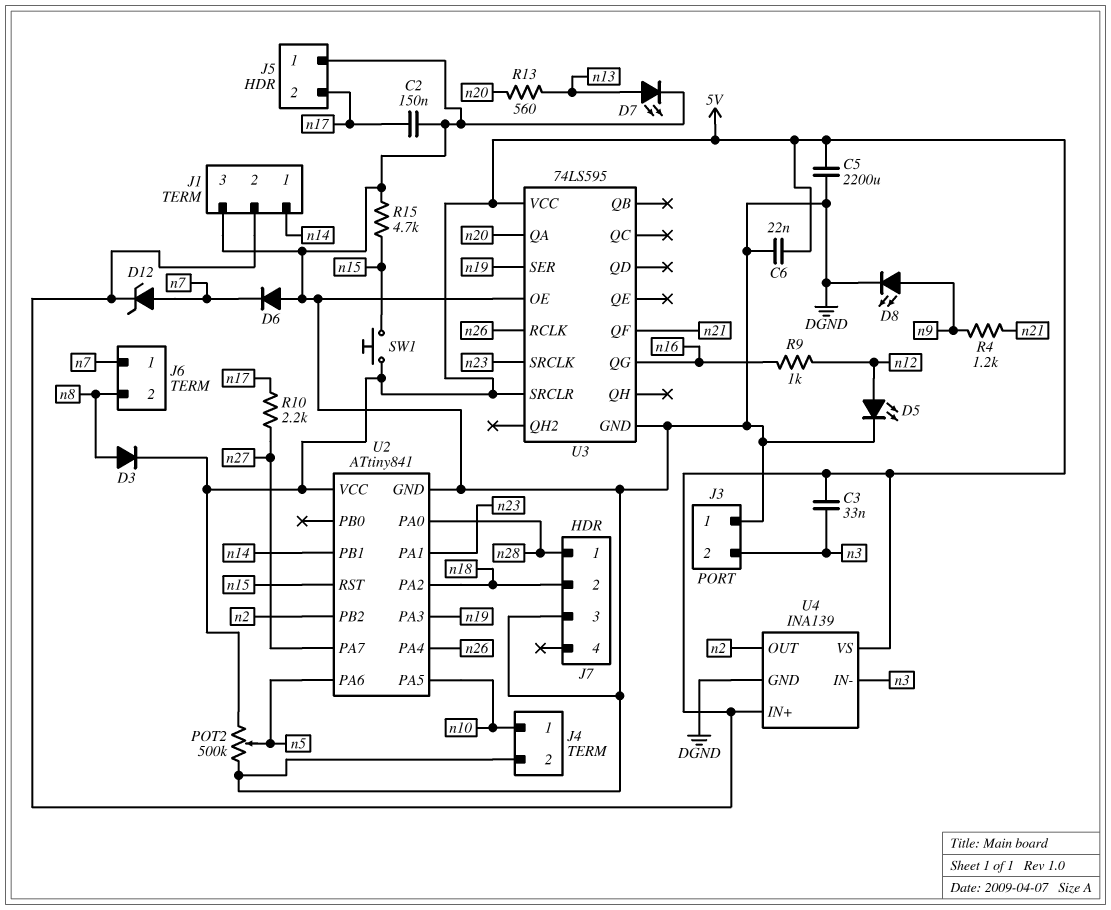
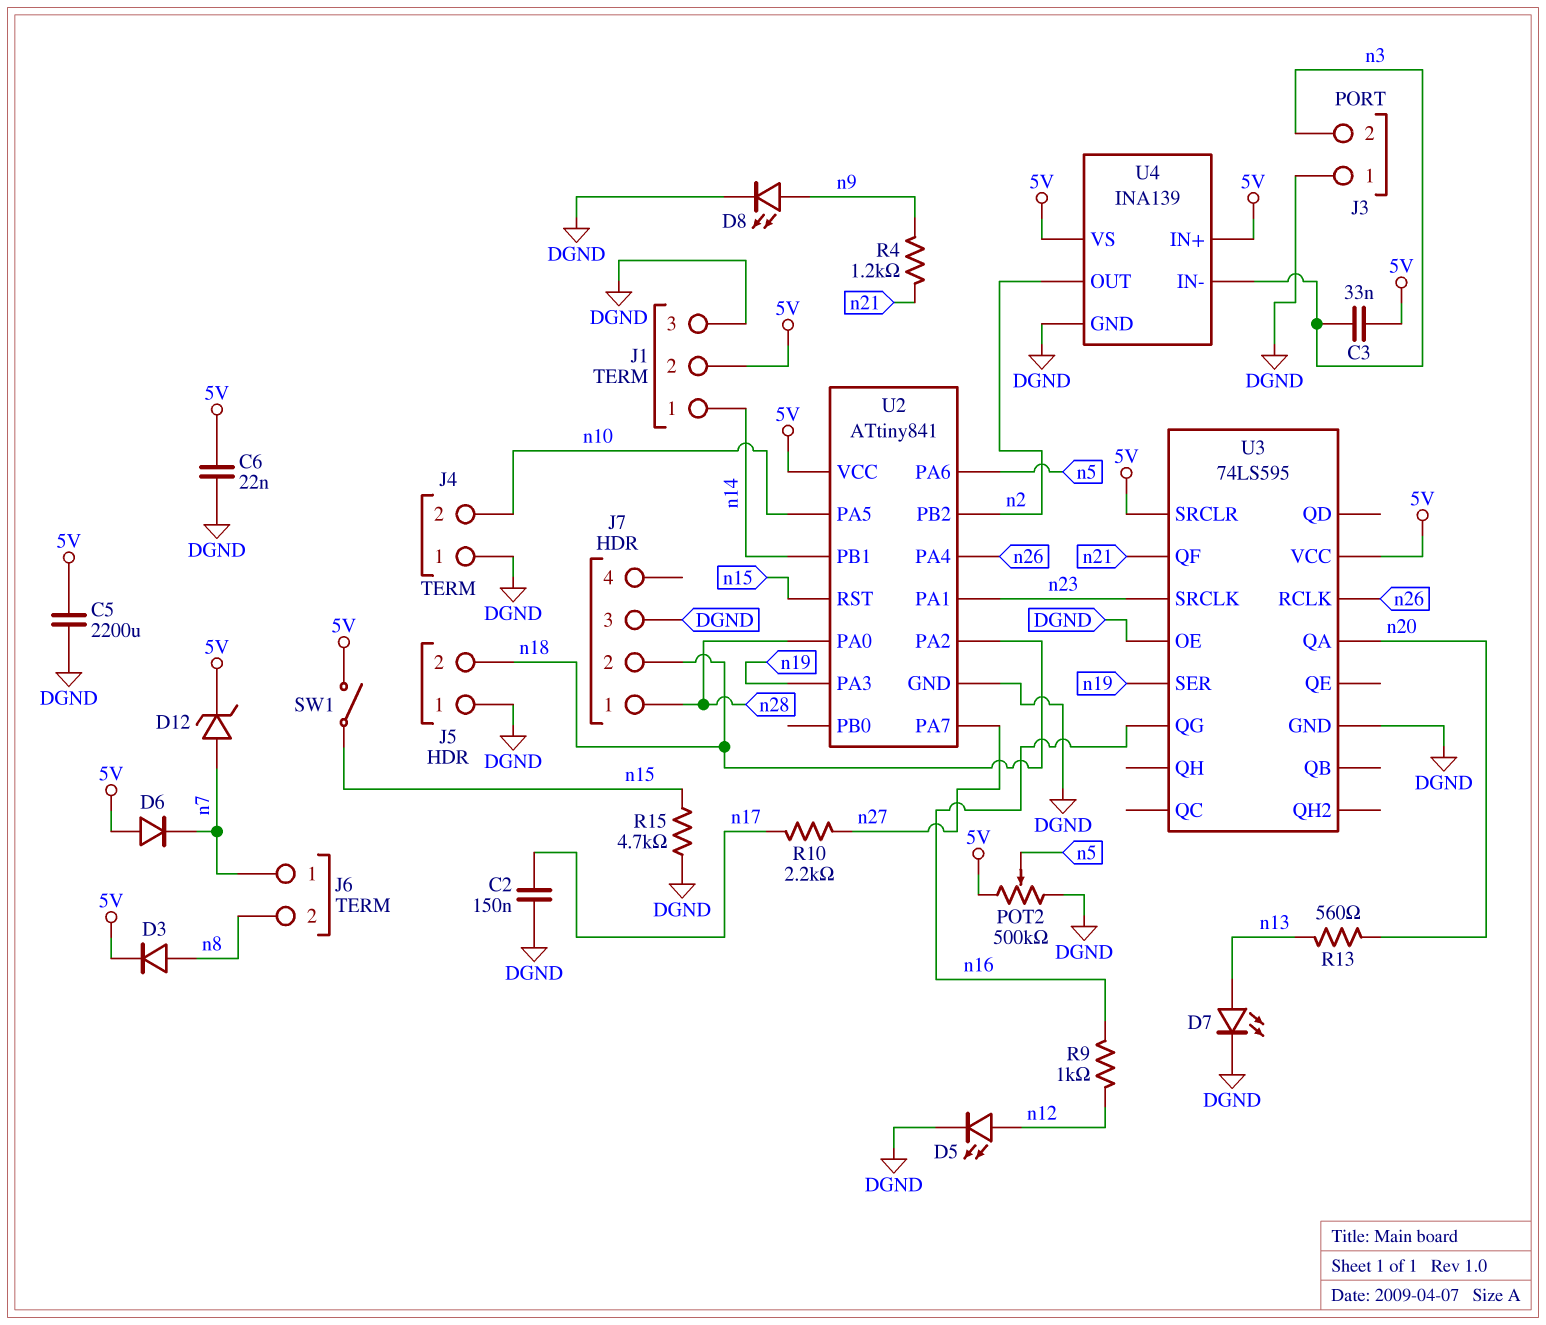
D6: diode (A DGND, K n7) -> diode (A 5V, K n7)
J4 pin 1: n10 -> DGND
J4 pin 2: DGND -> n10
J5 pin 2: n17 -> n18
SW1: button (5V, n15) -> switch (5V, n15)

